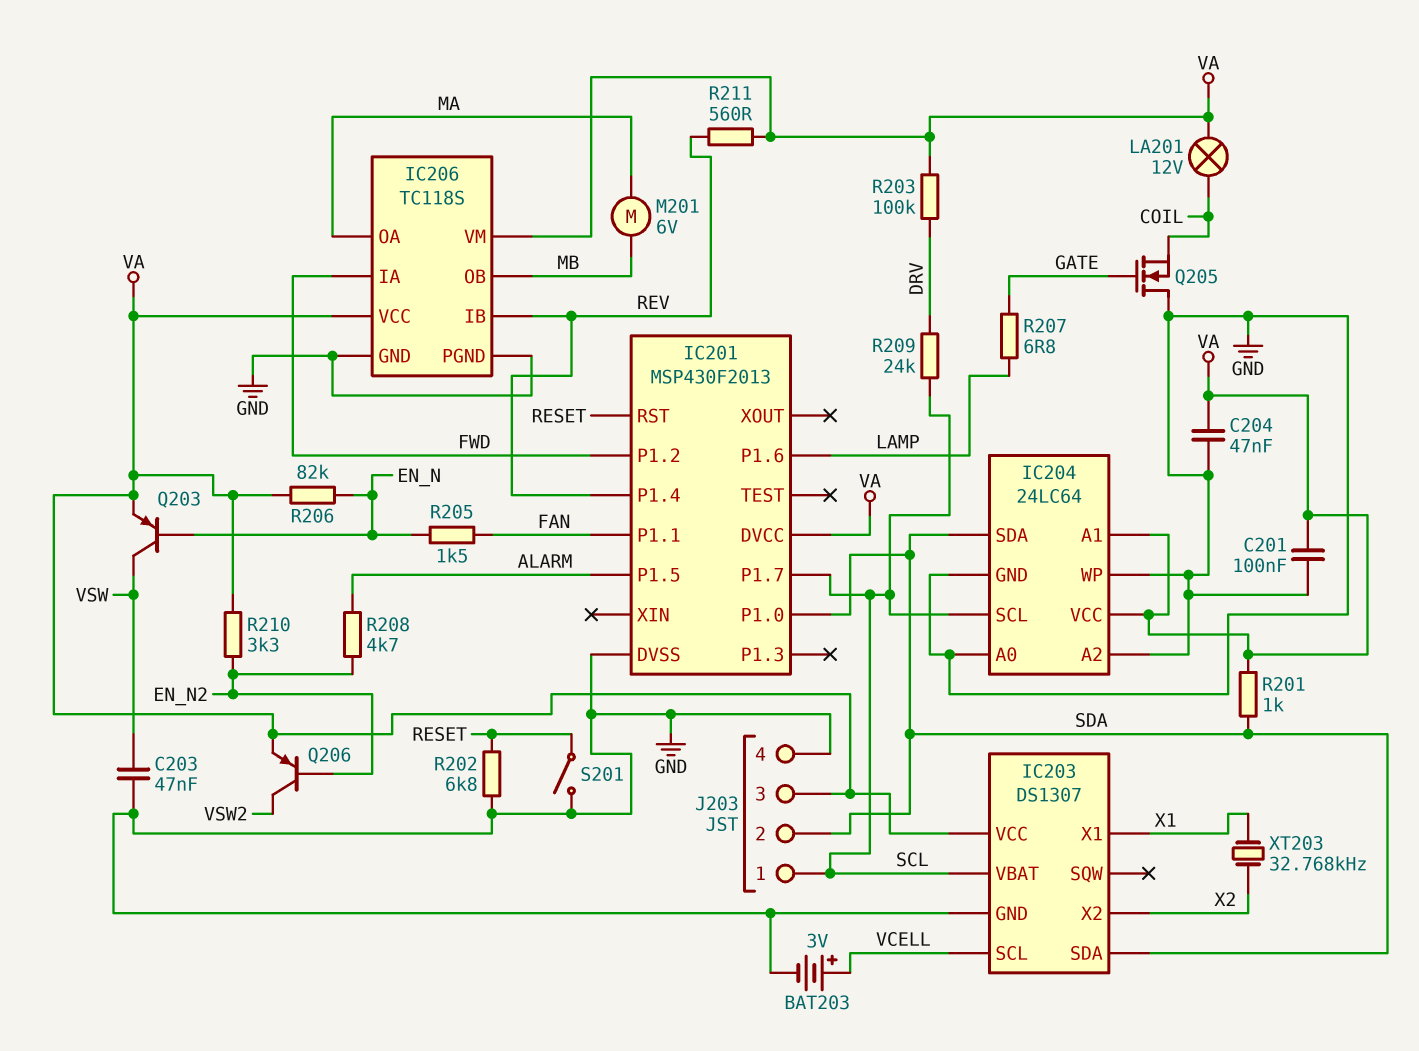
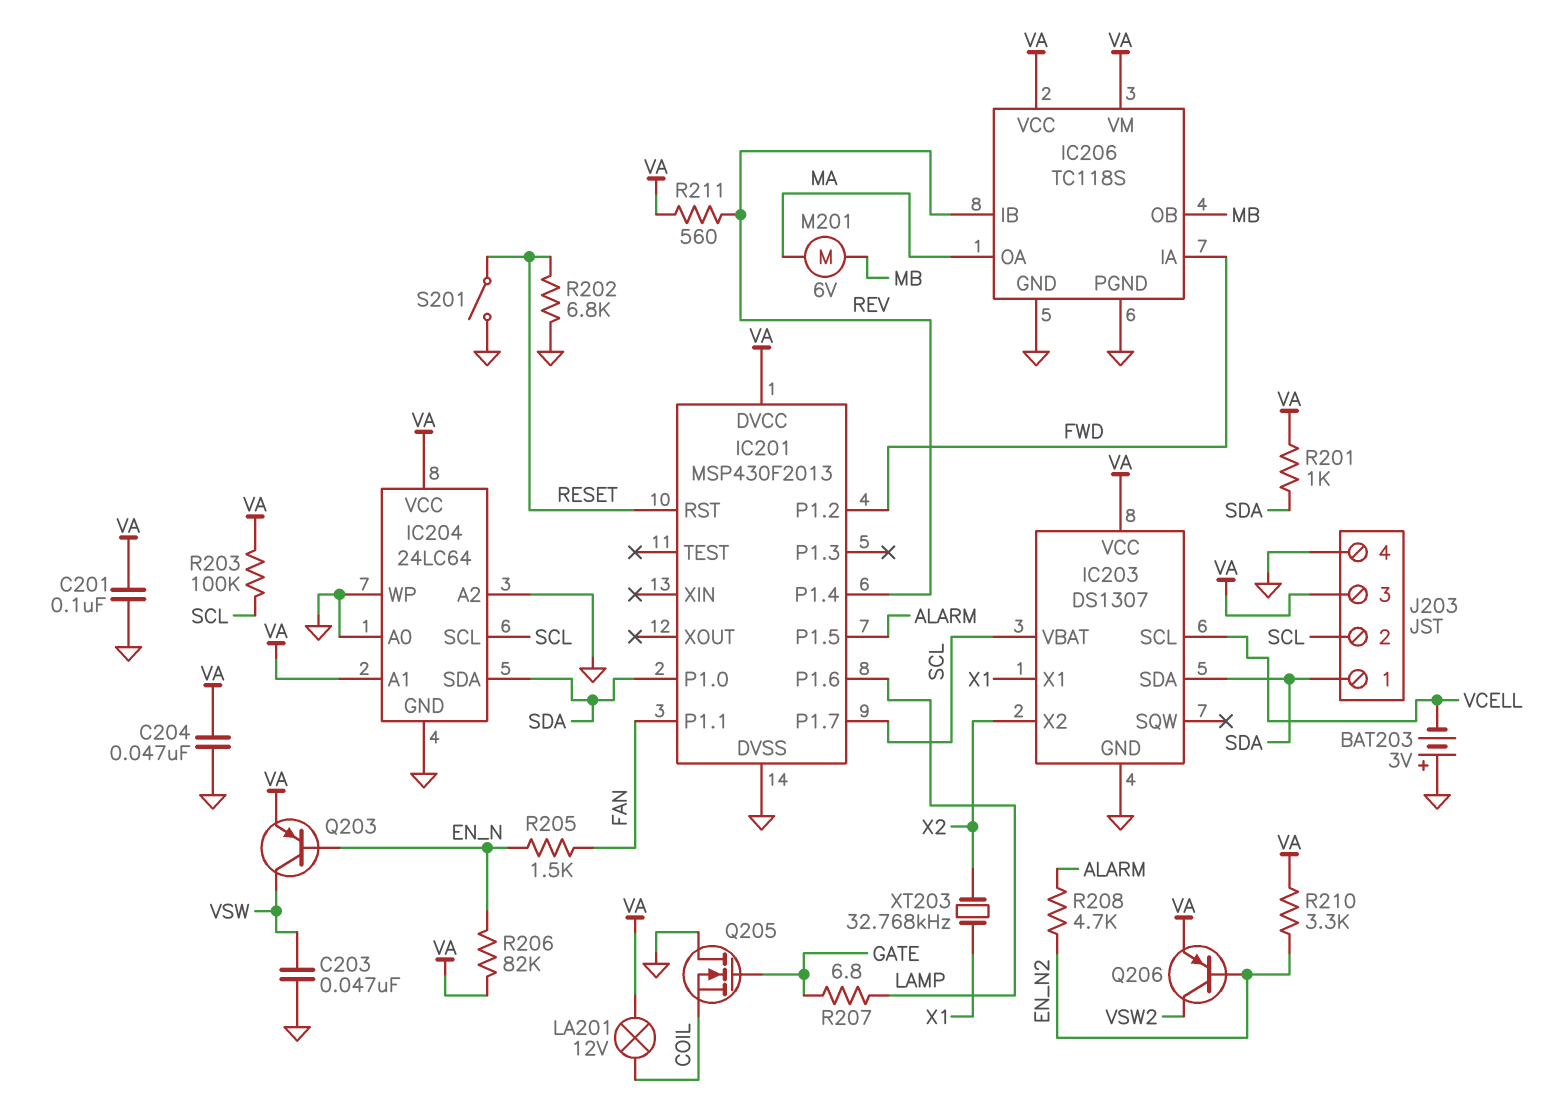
BAT203: 3V (plus VCELL, minus GND) -> 3V (plus GND, minus VCELL)
J203 pin 1: SCL -> SDA
J203 pin 2: SDA -> SCL
R203: 100k (DRV, VA) -> 100k (SCL, VA)
R209: 24k (DRV, SCL) -> none

